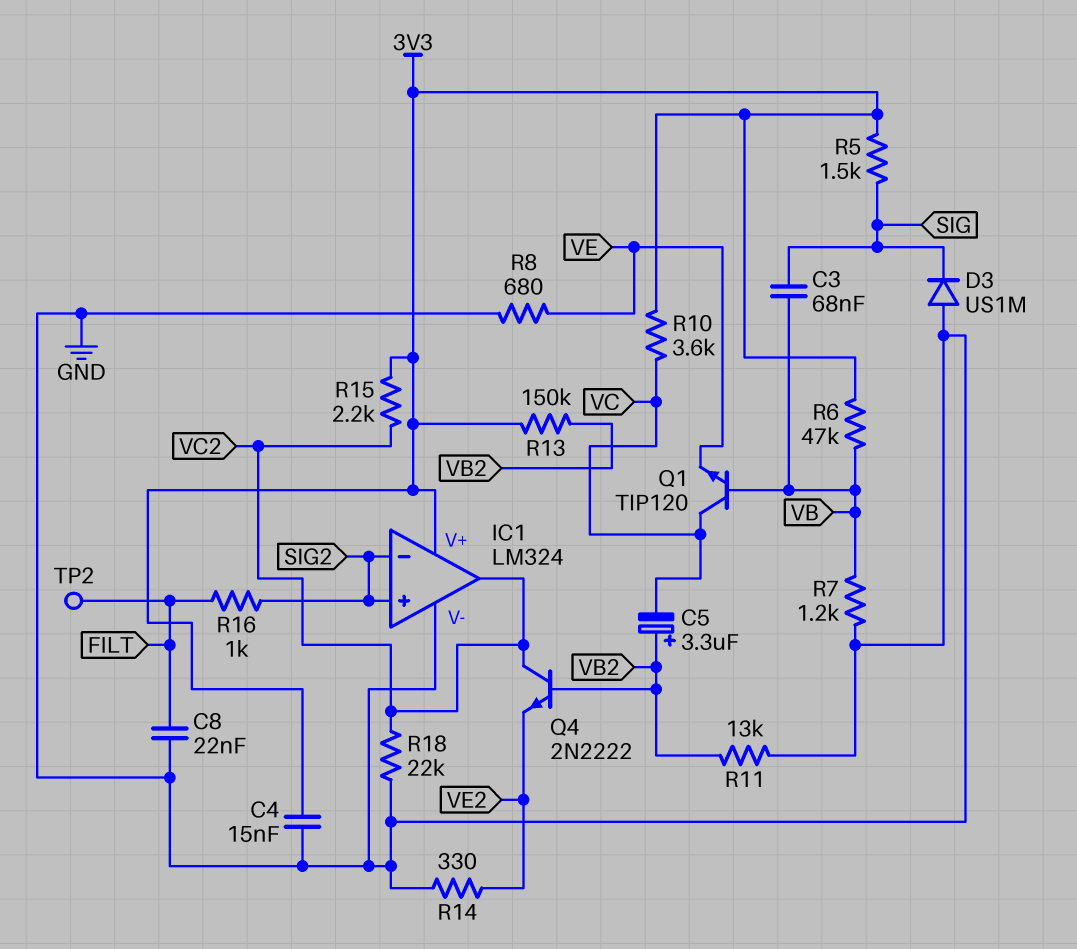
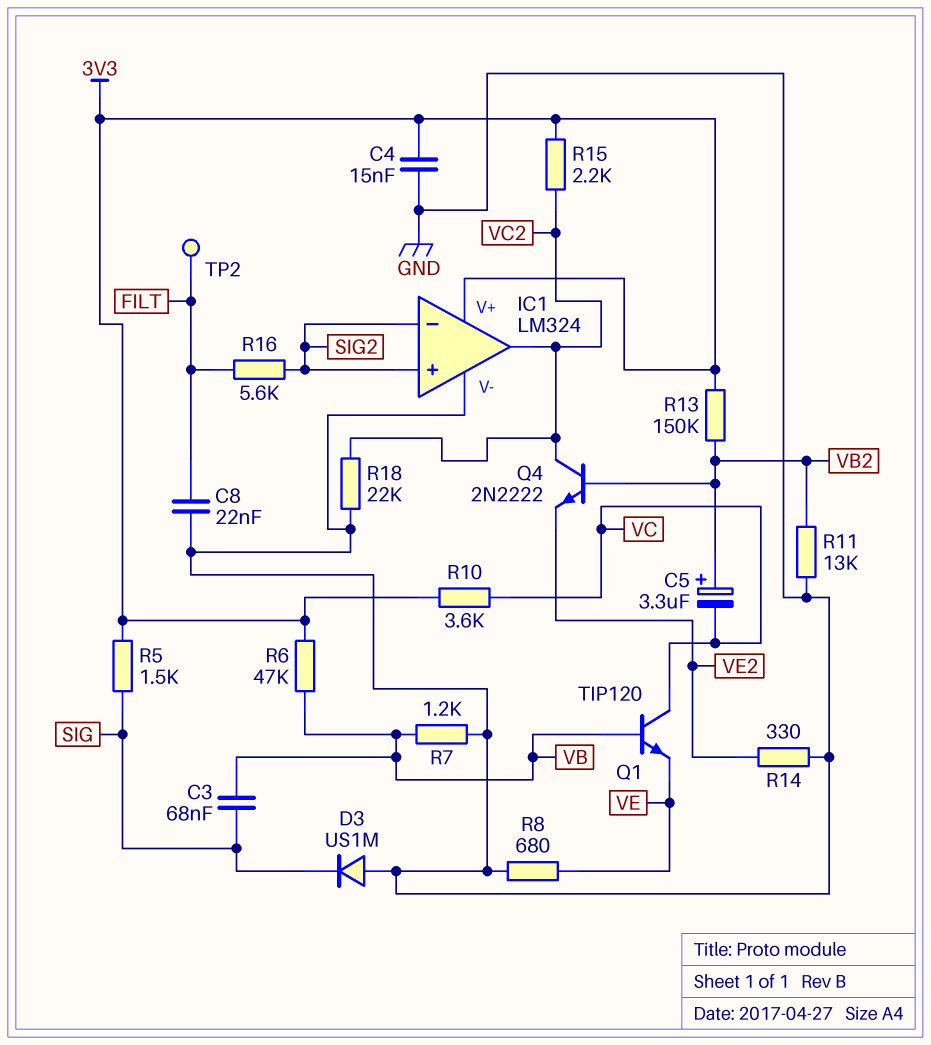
R16: 1k (FILT, SIG2) -> 5.6k (FILT, SIG2)

